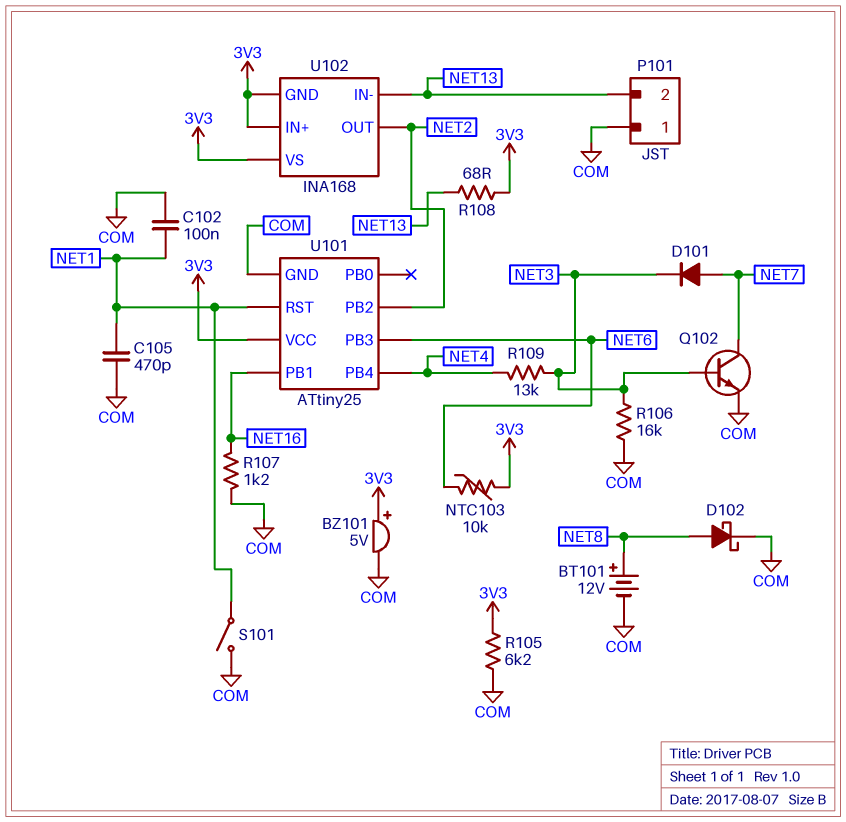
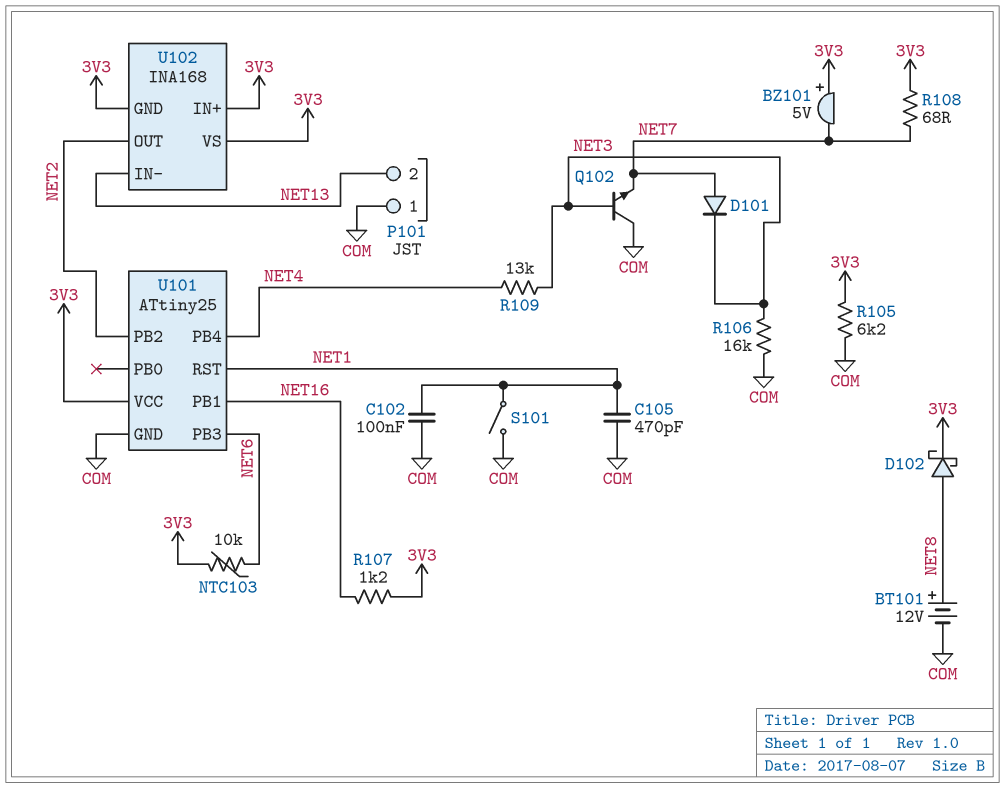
BZ101: buzzer 5V (plus 3V3, minus COM) -> buzzer 5V (plus 3V3, minus NET7)
D102: schottky (A NET8, K COM) -> schottky (A NET8, K 3V3)
Q102: NPN (B NET3, C NET7, E COM) -> NPN (B NET3, C COM, E NET7)
R107: 1.2k (COM, NET16) -> 1.2k (3V3, NET16)
R108: 68 (3V3, NET13) -> 68 (3V3, NET7)

